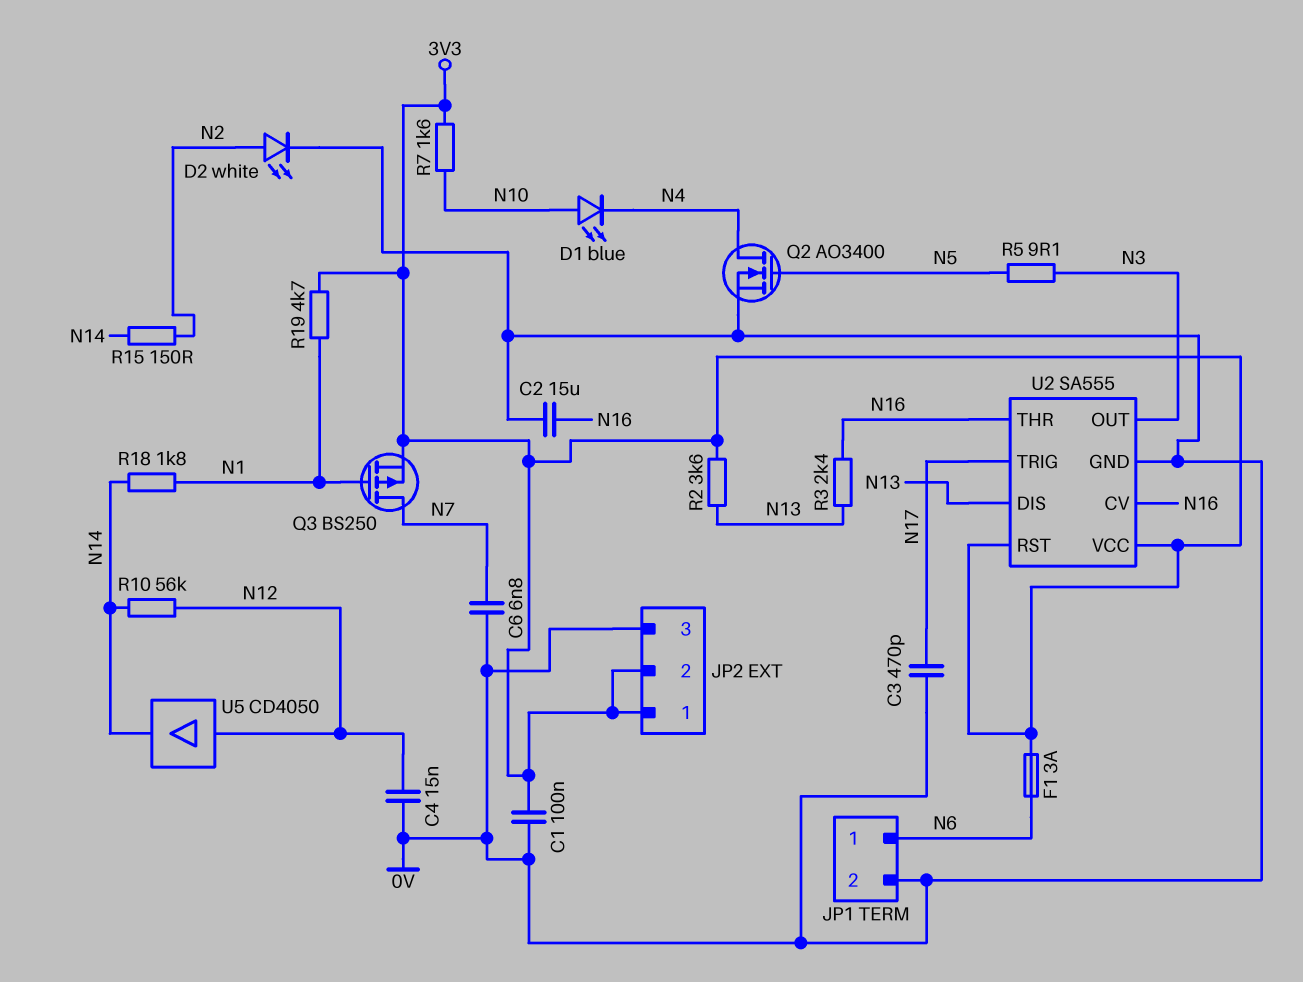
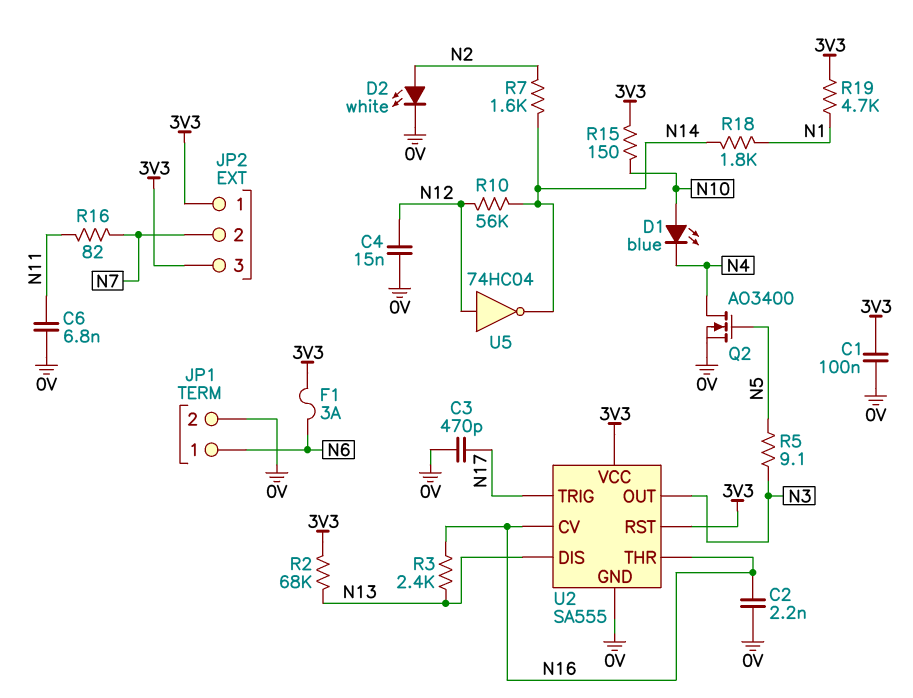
C2: 15uF (0V, N16) -> 2.2nF (0V, N16)
C6: 6.8nF (0V, N7) -> 6.8nF (0V, N11)
JP2 pin 2: 3V3 -> N7
JP2 pin 3: 0V -> 3V3
Q3: PMOS BS250 (G N1, D N7, S 3V3) -> none
R2: 3.6k (3V3, N13) -> 68k (3V3, N13)
R7: 1.6k (3V3, N10) -> 1.6k (N2, N14)
R15: 150 (N2, N14) -> 150 (3V3, N10)
R16: none -> 82 (N7, N11)
U5: buffer CD4050 (in N12, out N14) -> NOT 74HC04 (in N12, out N14)

